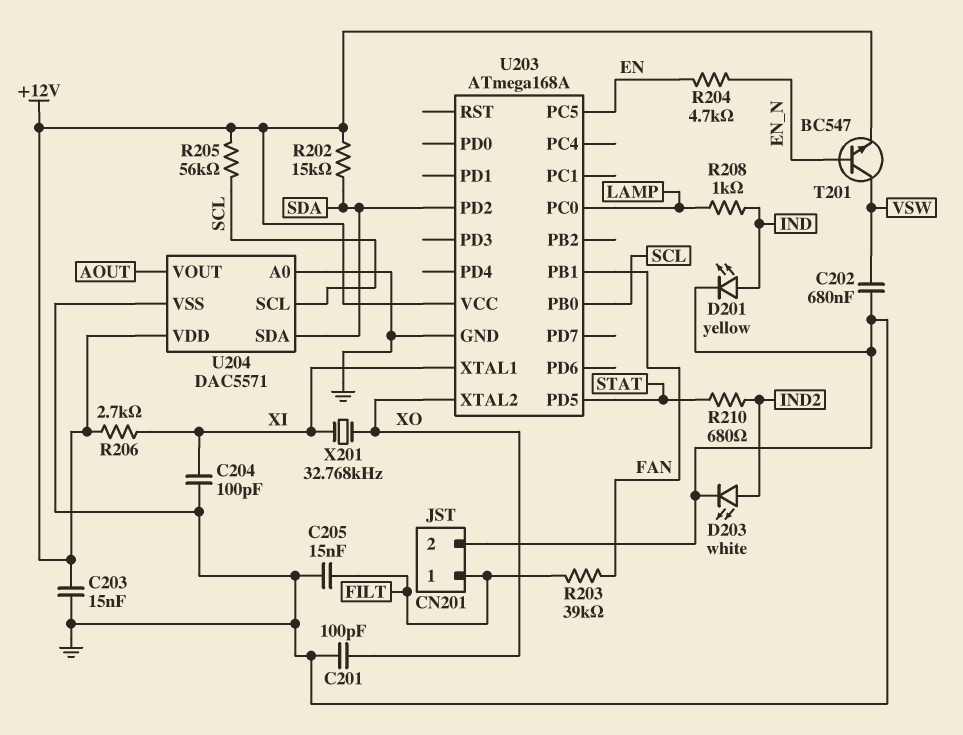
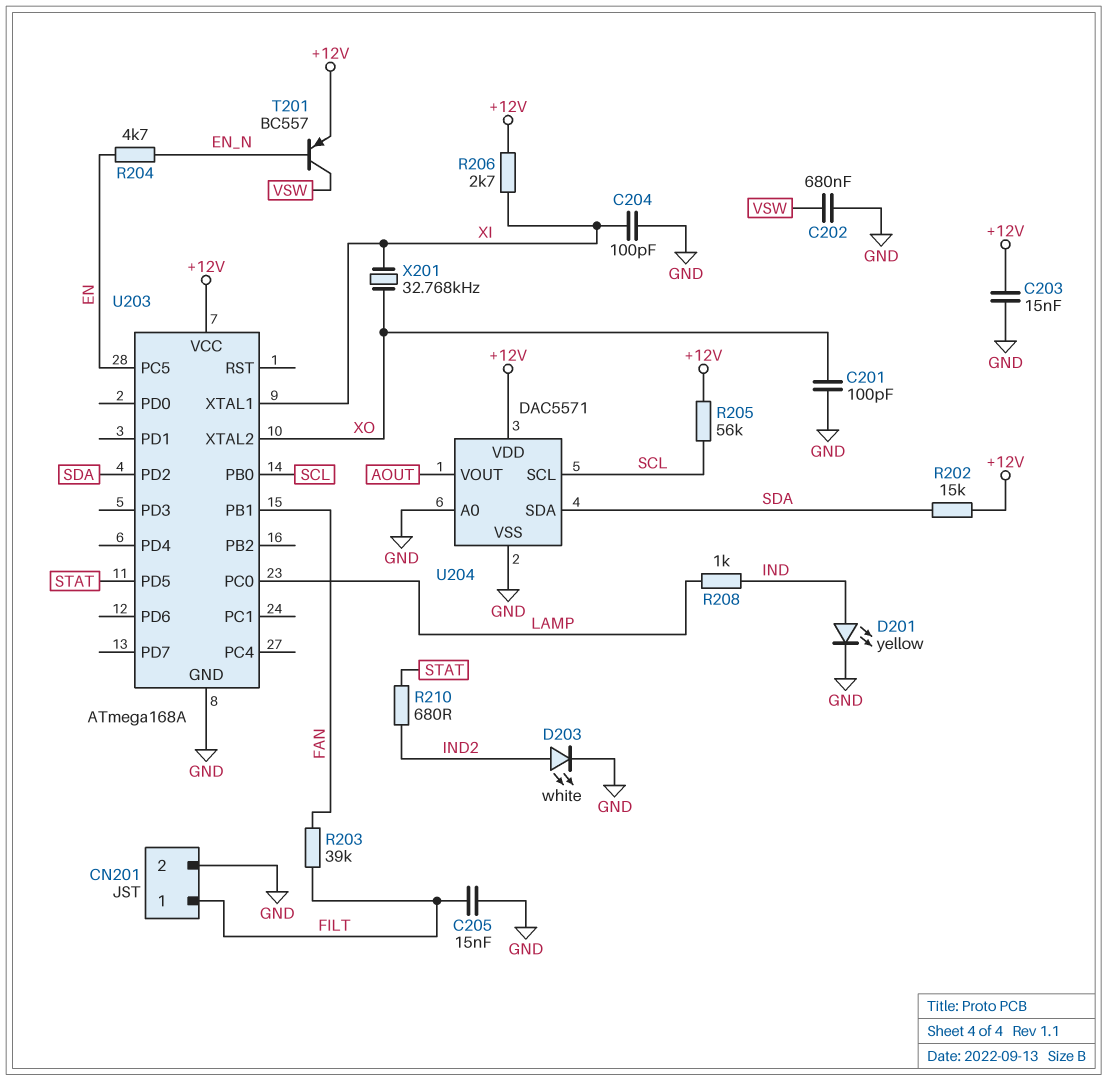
T201: NPN BC547 (B EN_N, C VSW, E +12V) -> PNP BC557 (B EN_N, C VSW, E +12V)

